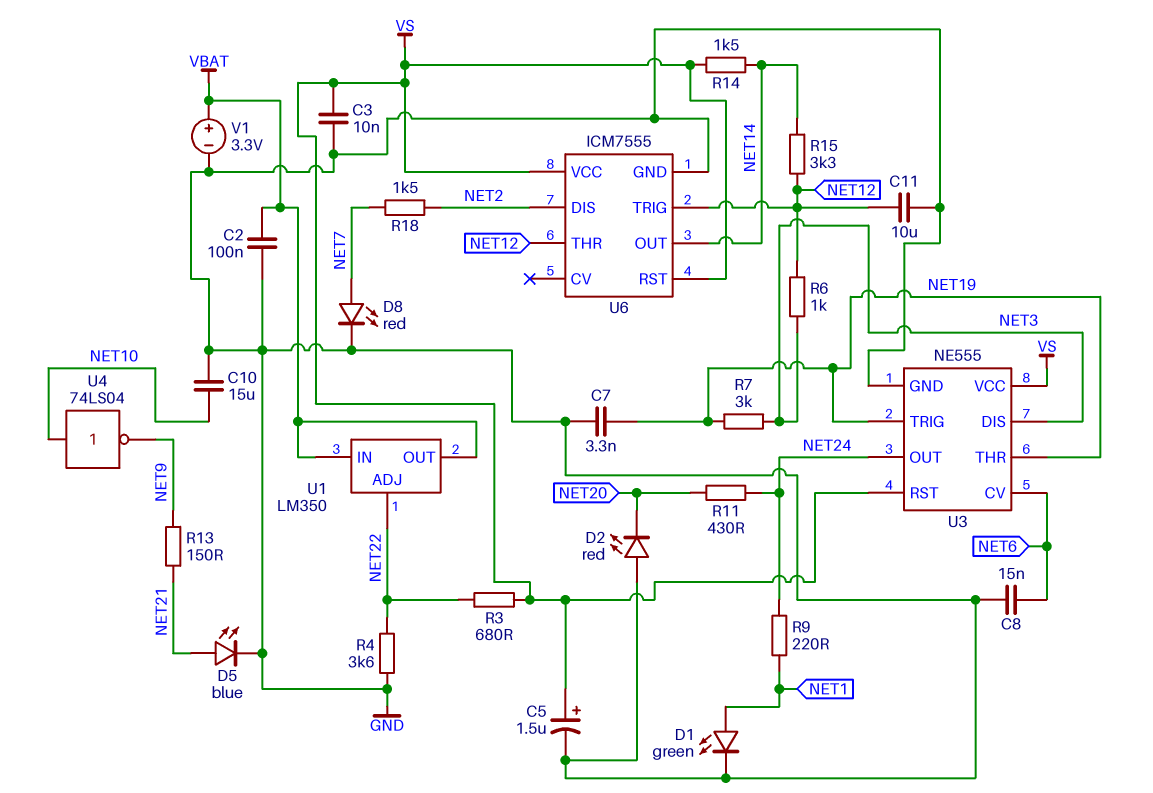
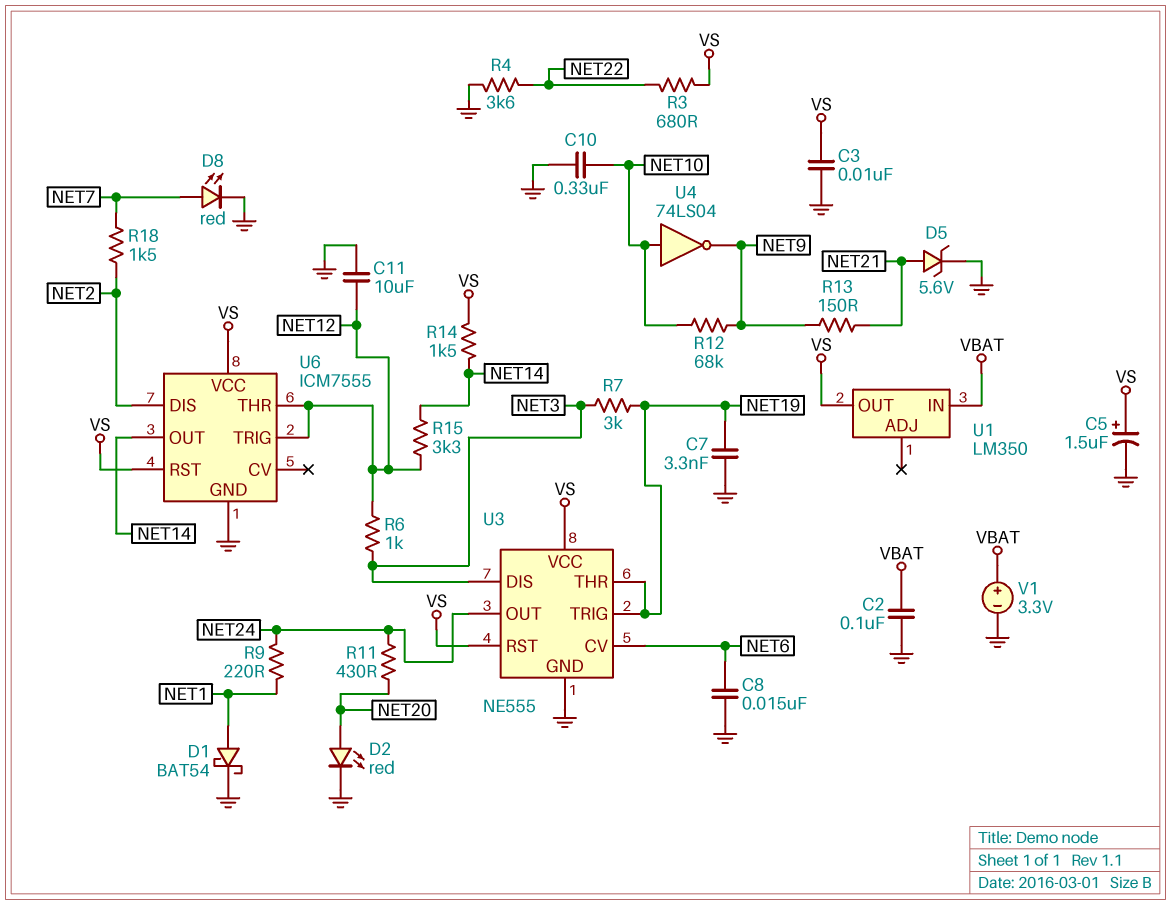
C10: 15uF (GND, NET10) -> 330nF (GND, NET10)
D1: LED green (A NET1, K GND) -> schottky BAT54 (A NET1, K GND)
D2: LED red (A GND, K NET20) -> LED red (A NET20, K GND)
D5: LED blue (A NET21, K GND) -> zener 5.6V (A NET21, K GND)
R12: none -> 68k (NET9, NET10)
U1 pin ADJ: NET22 -> none
U1 pin OUT: VBAT -> VS

